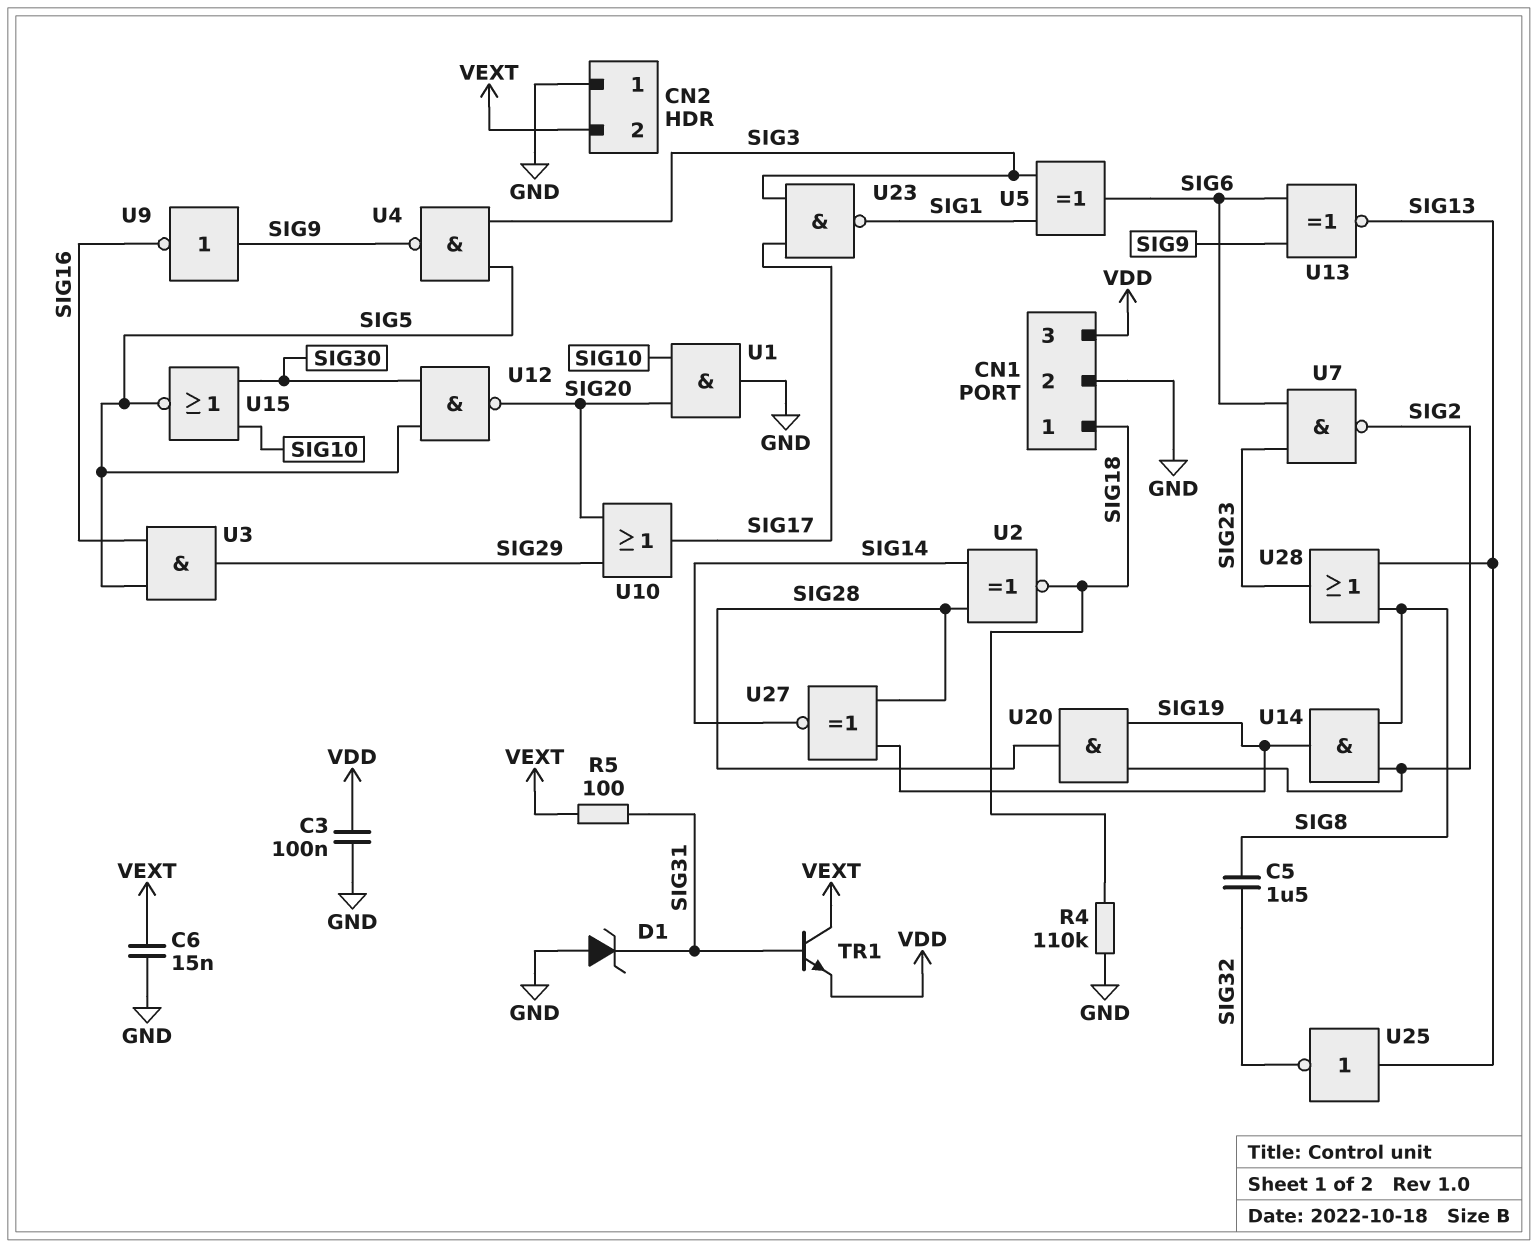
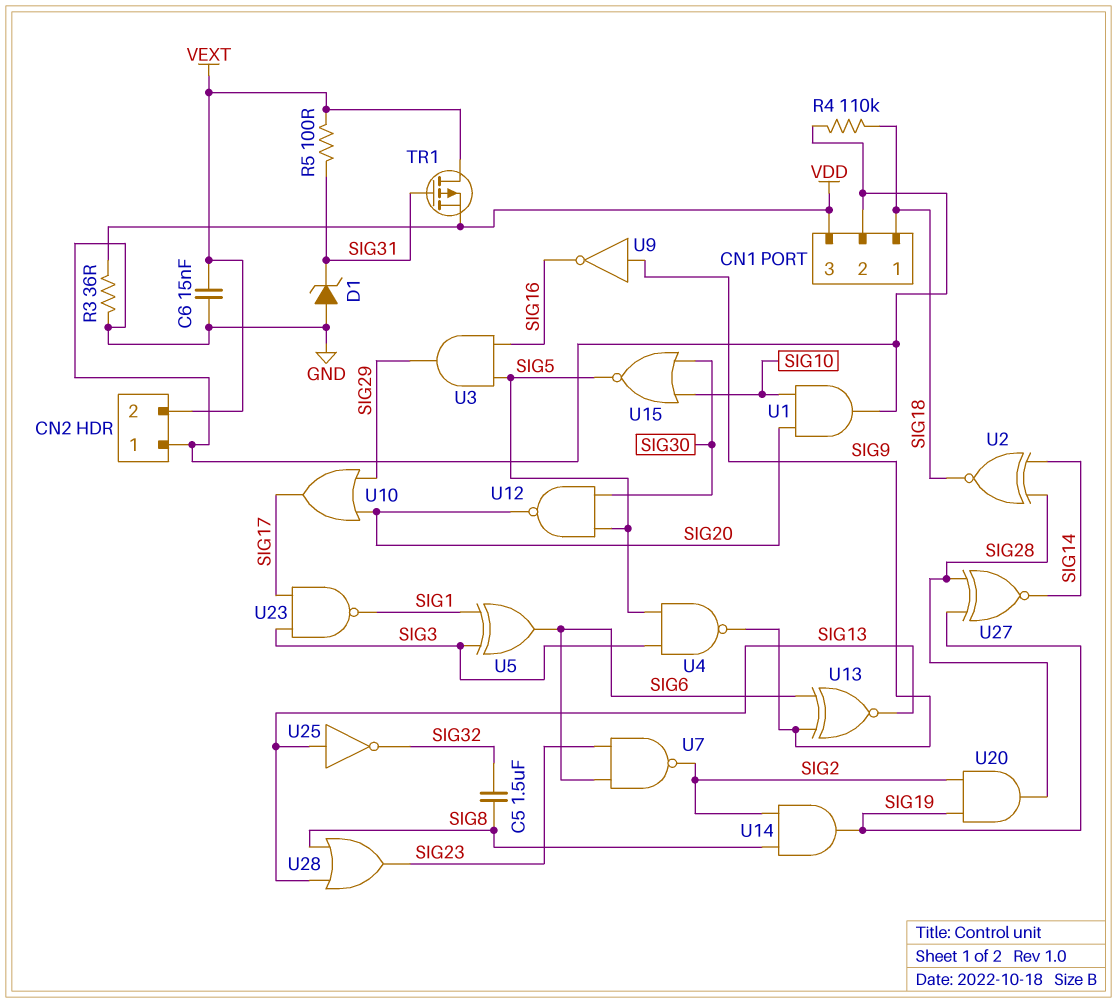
C3: 100nF (GND, VDD) -> none
R3: none -> 36 (GND, VDD)
TR1: NPN (B SIG31, C VEXT, E VDD) -> PMOS (G SIG31, D VEXT, S VDD)

